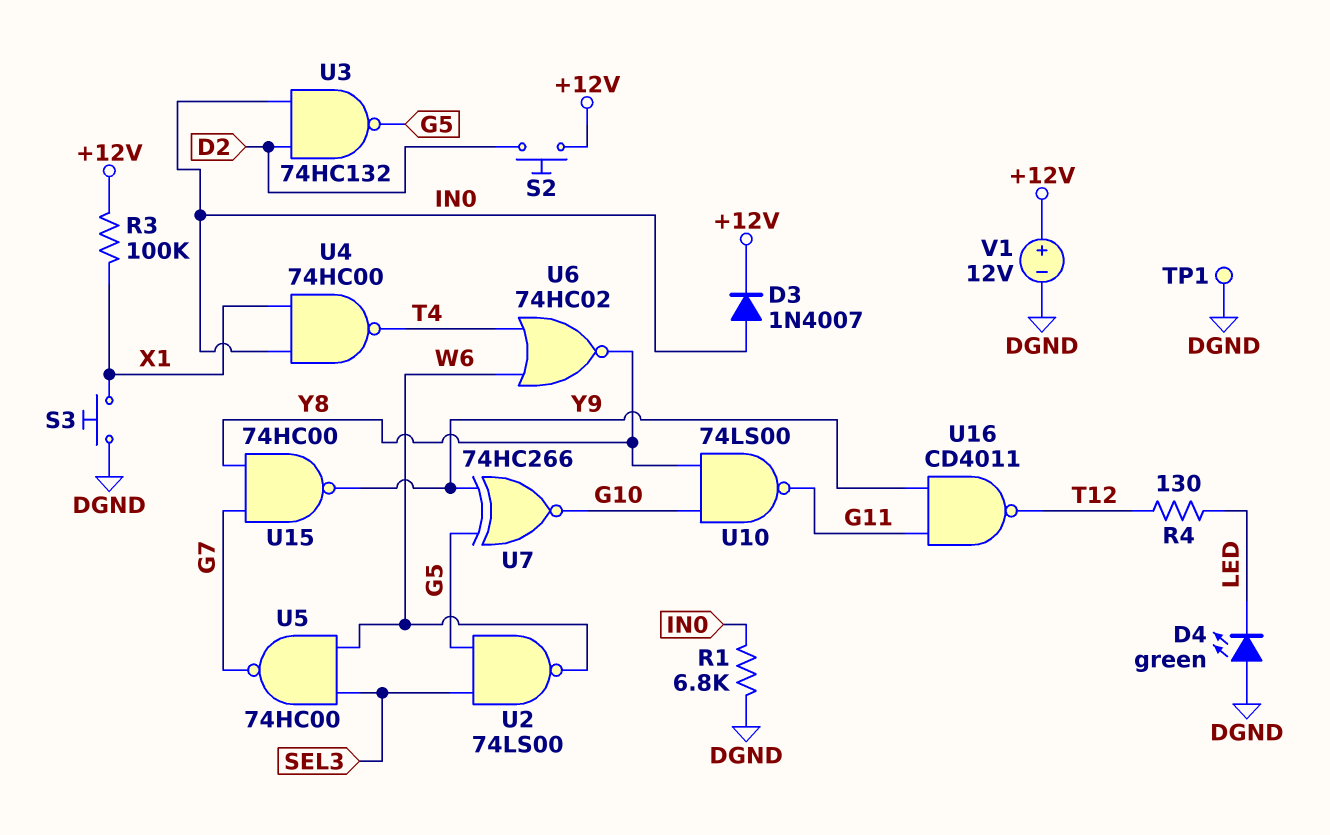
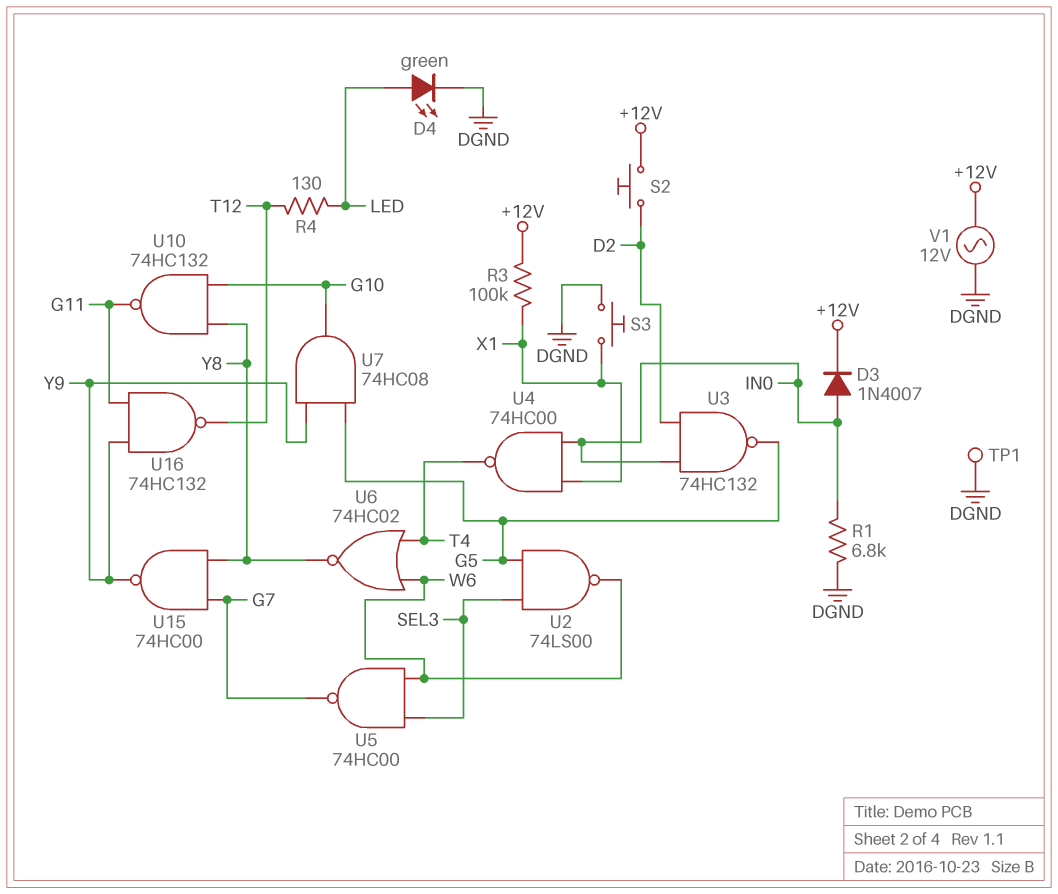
D4: LED green (A DGND, K LED) -> LED green (A LED, K DGND)
U7: XNOR 74HC266 (in G5, in Y9, out G10) -> AND 74HC08 (in G5, in Y9, out G10)
U10: NAND 74LS00 (in G10, in Y8, out G11) -> NAND 74HC132 (in G10, in Y8, out G11)
U16: NAND CD4011 (in G11, in Y9, out T12) -> NAND 74HC132 (in G11, in Y9, out T12)
V1: 12V (plus +12V, minus DGND) -> AC 12V (+12V, DGND)

